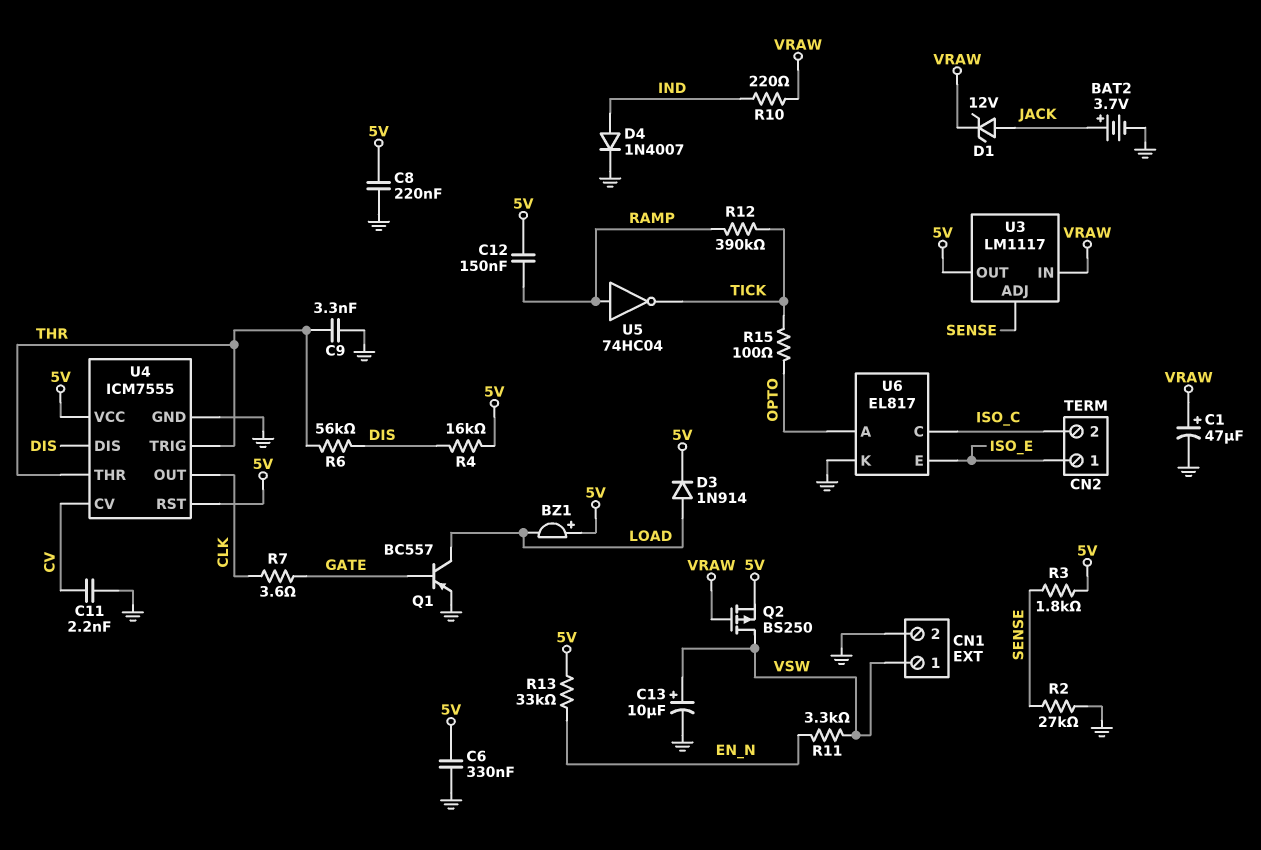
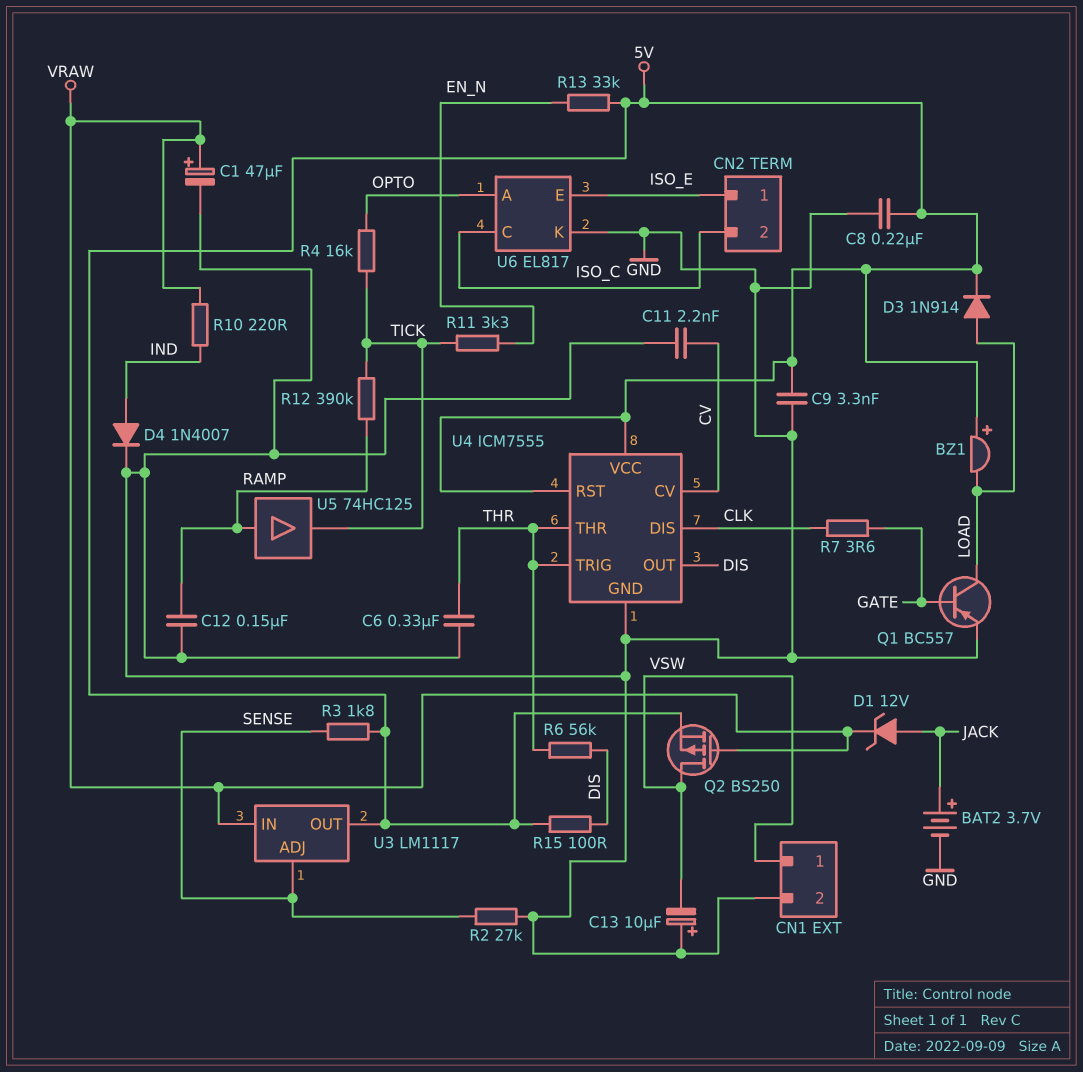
C6: 330nF (5V, GND) -> 330nF (GND, THR)
C9: 3.3nF (GND, THR) -> 3.3nF (5V, GND)
C12: 150nF (5V, RAMP) -> 150nF (GND, RAMP)
C13: 10uF (plus VSW, minus GND) -> 10uF (plus GND, minus VSW)
R4: 16k (5V, DIS) -> 16k (OPTO, TICK)
R11: 3.3k (EN_N, VSW) -> 3.3k (EN_N, TICK)
R15: 100 (OPTO, TICK) -> 100 (5V, DIS)
U4 pin DIS: DIS -> CLK
U4 pin OUT: CLK -> DIS
U5: NOT 74HC04 (in RAMP, out TICK) -> buffer 74HC125 (in RAMP, out TICK)

